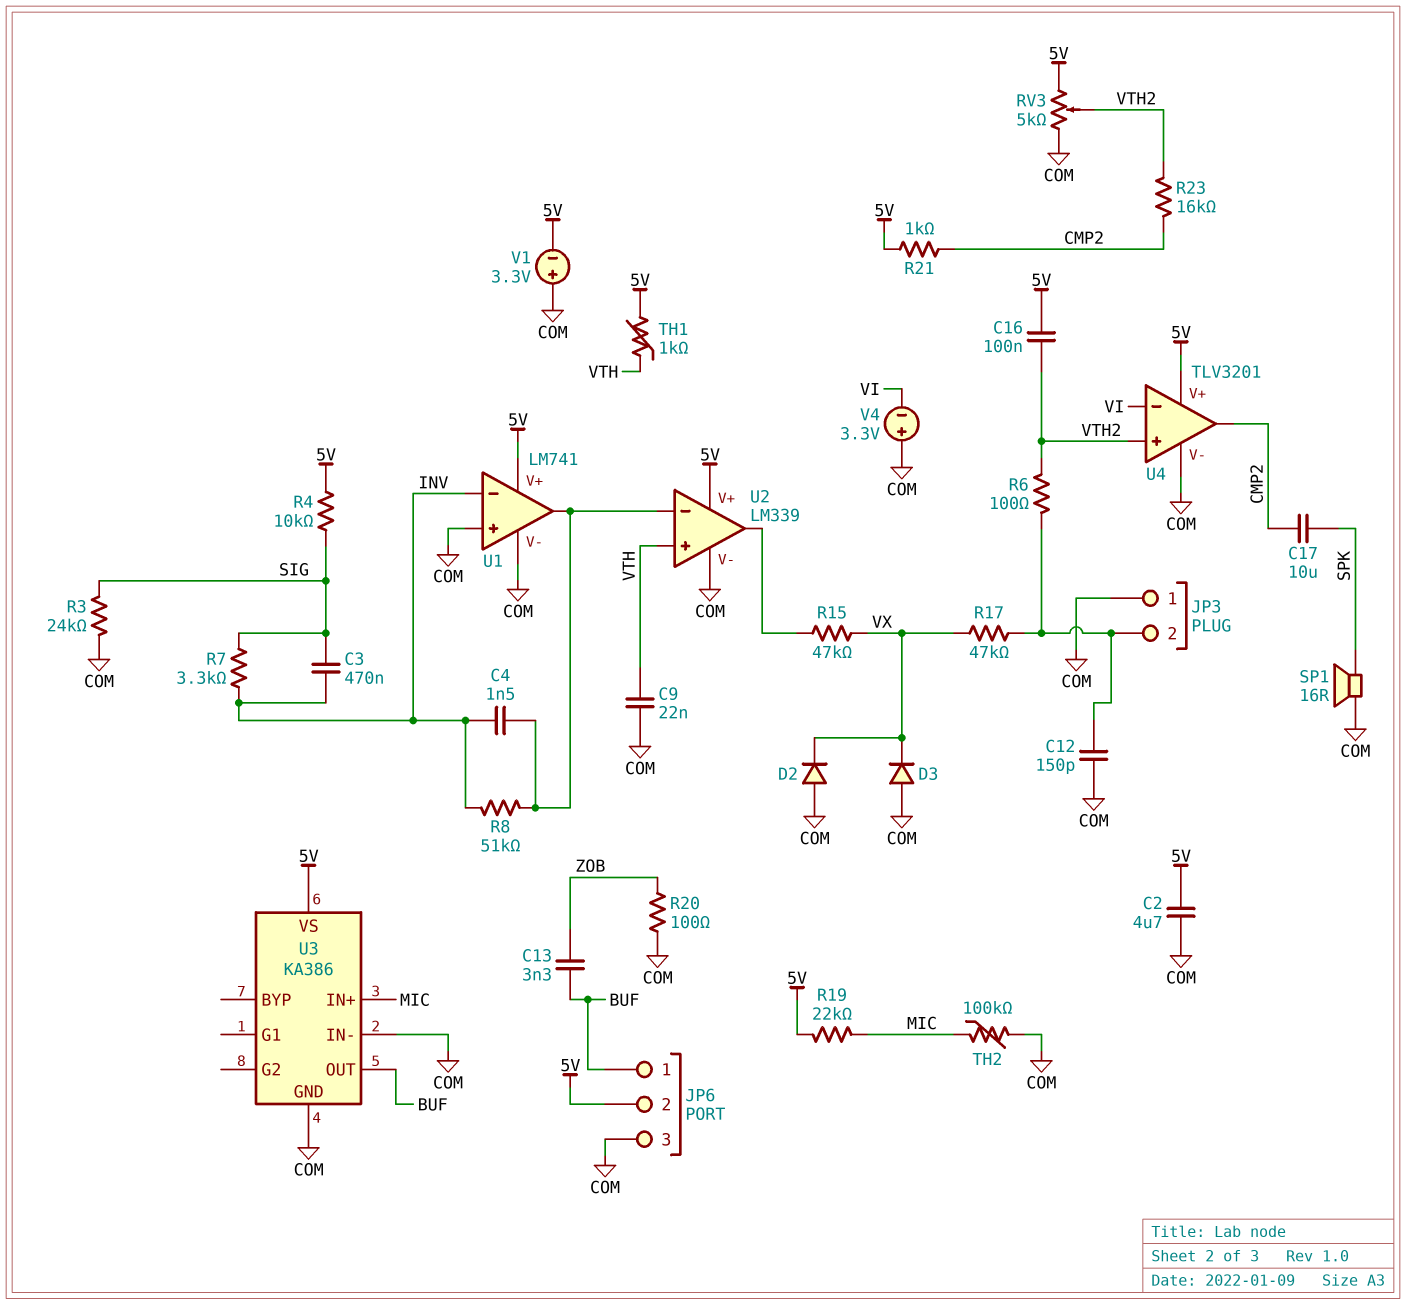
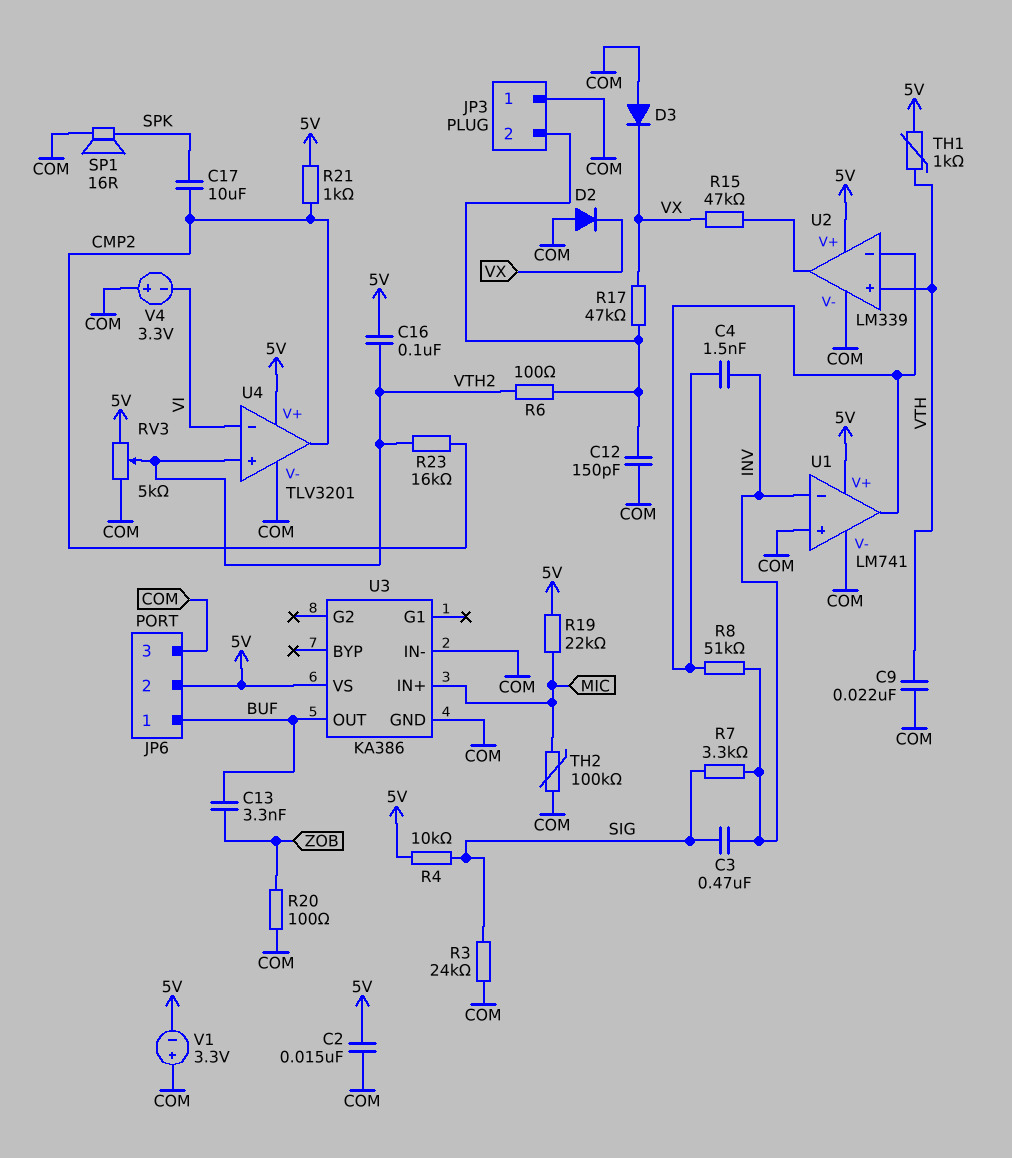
C2: 4.7uF (5V, COM) -> 15nF (5V, COM)

